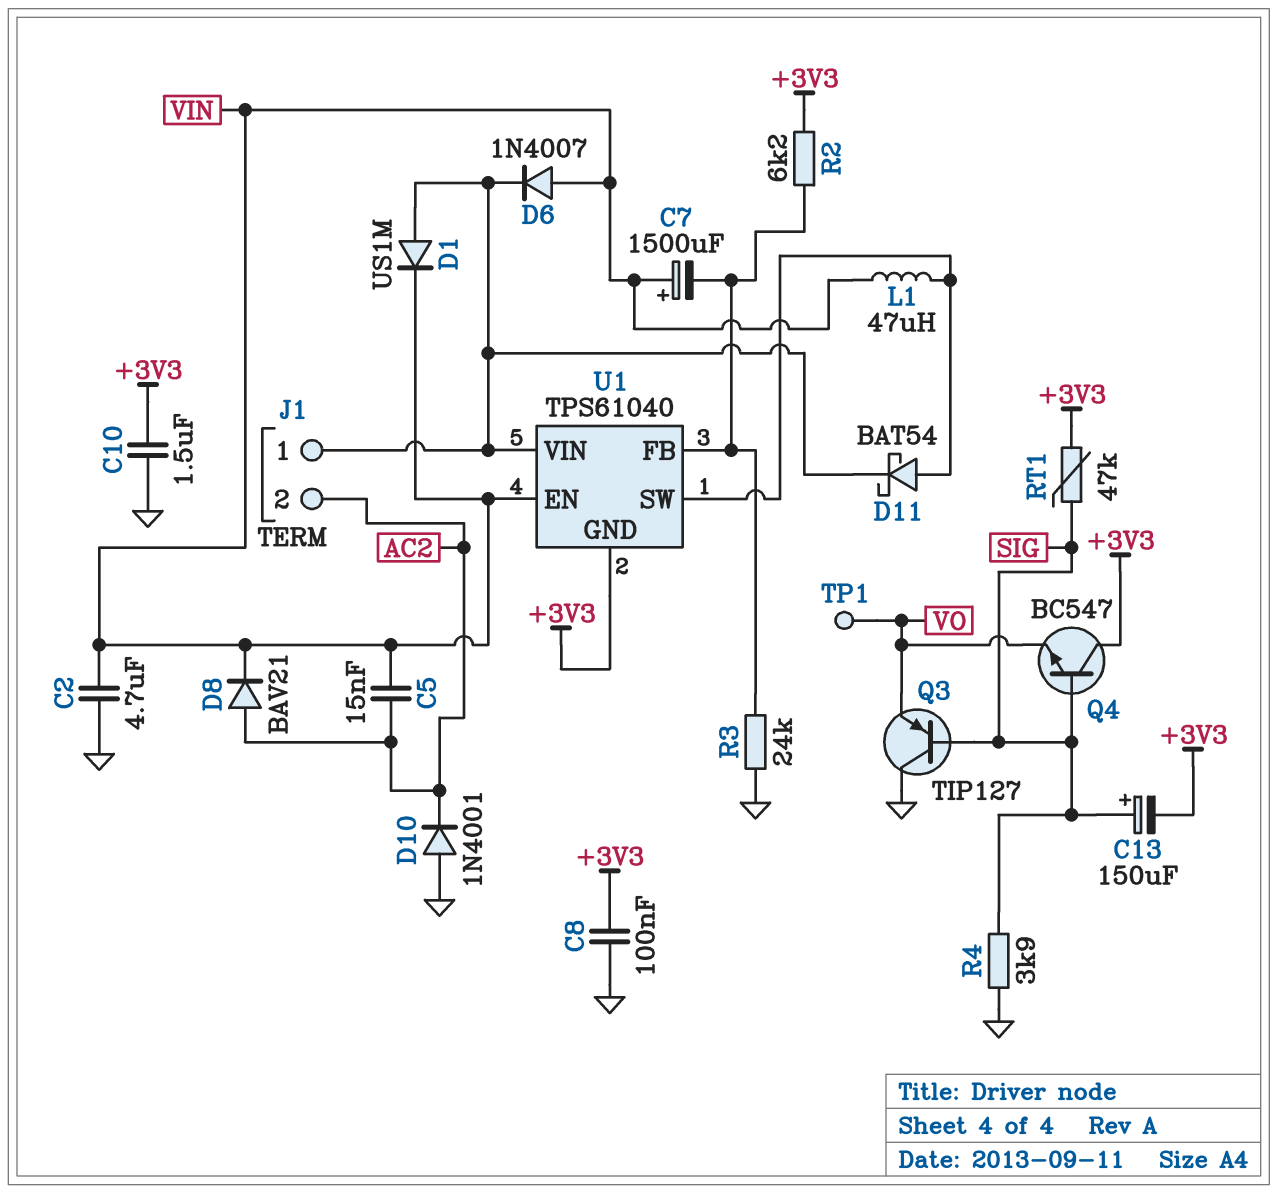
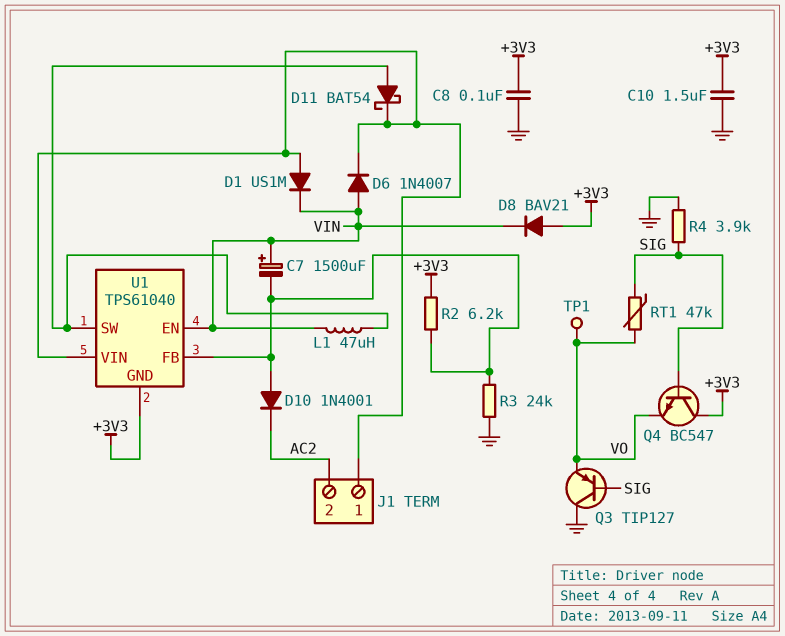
C2: 4.7uF (GND, VIN) -> none
C5: 15nF (AC2, VIN) -> none
C13: 150uF (plus SIG, minus +3V3) -> none
D8: diode BAV21 (A AC2, K VIN) -> diode BAV21 (A +3V3, K VIN)
D10: diode 1N4001 (A GND, K AC2) -> diode 1N4001 (A U1/FB, K AC2)
RT1: 47k (+3V3, SIG) -> 47k (SIG, VO)

